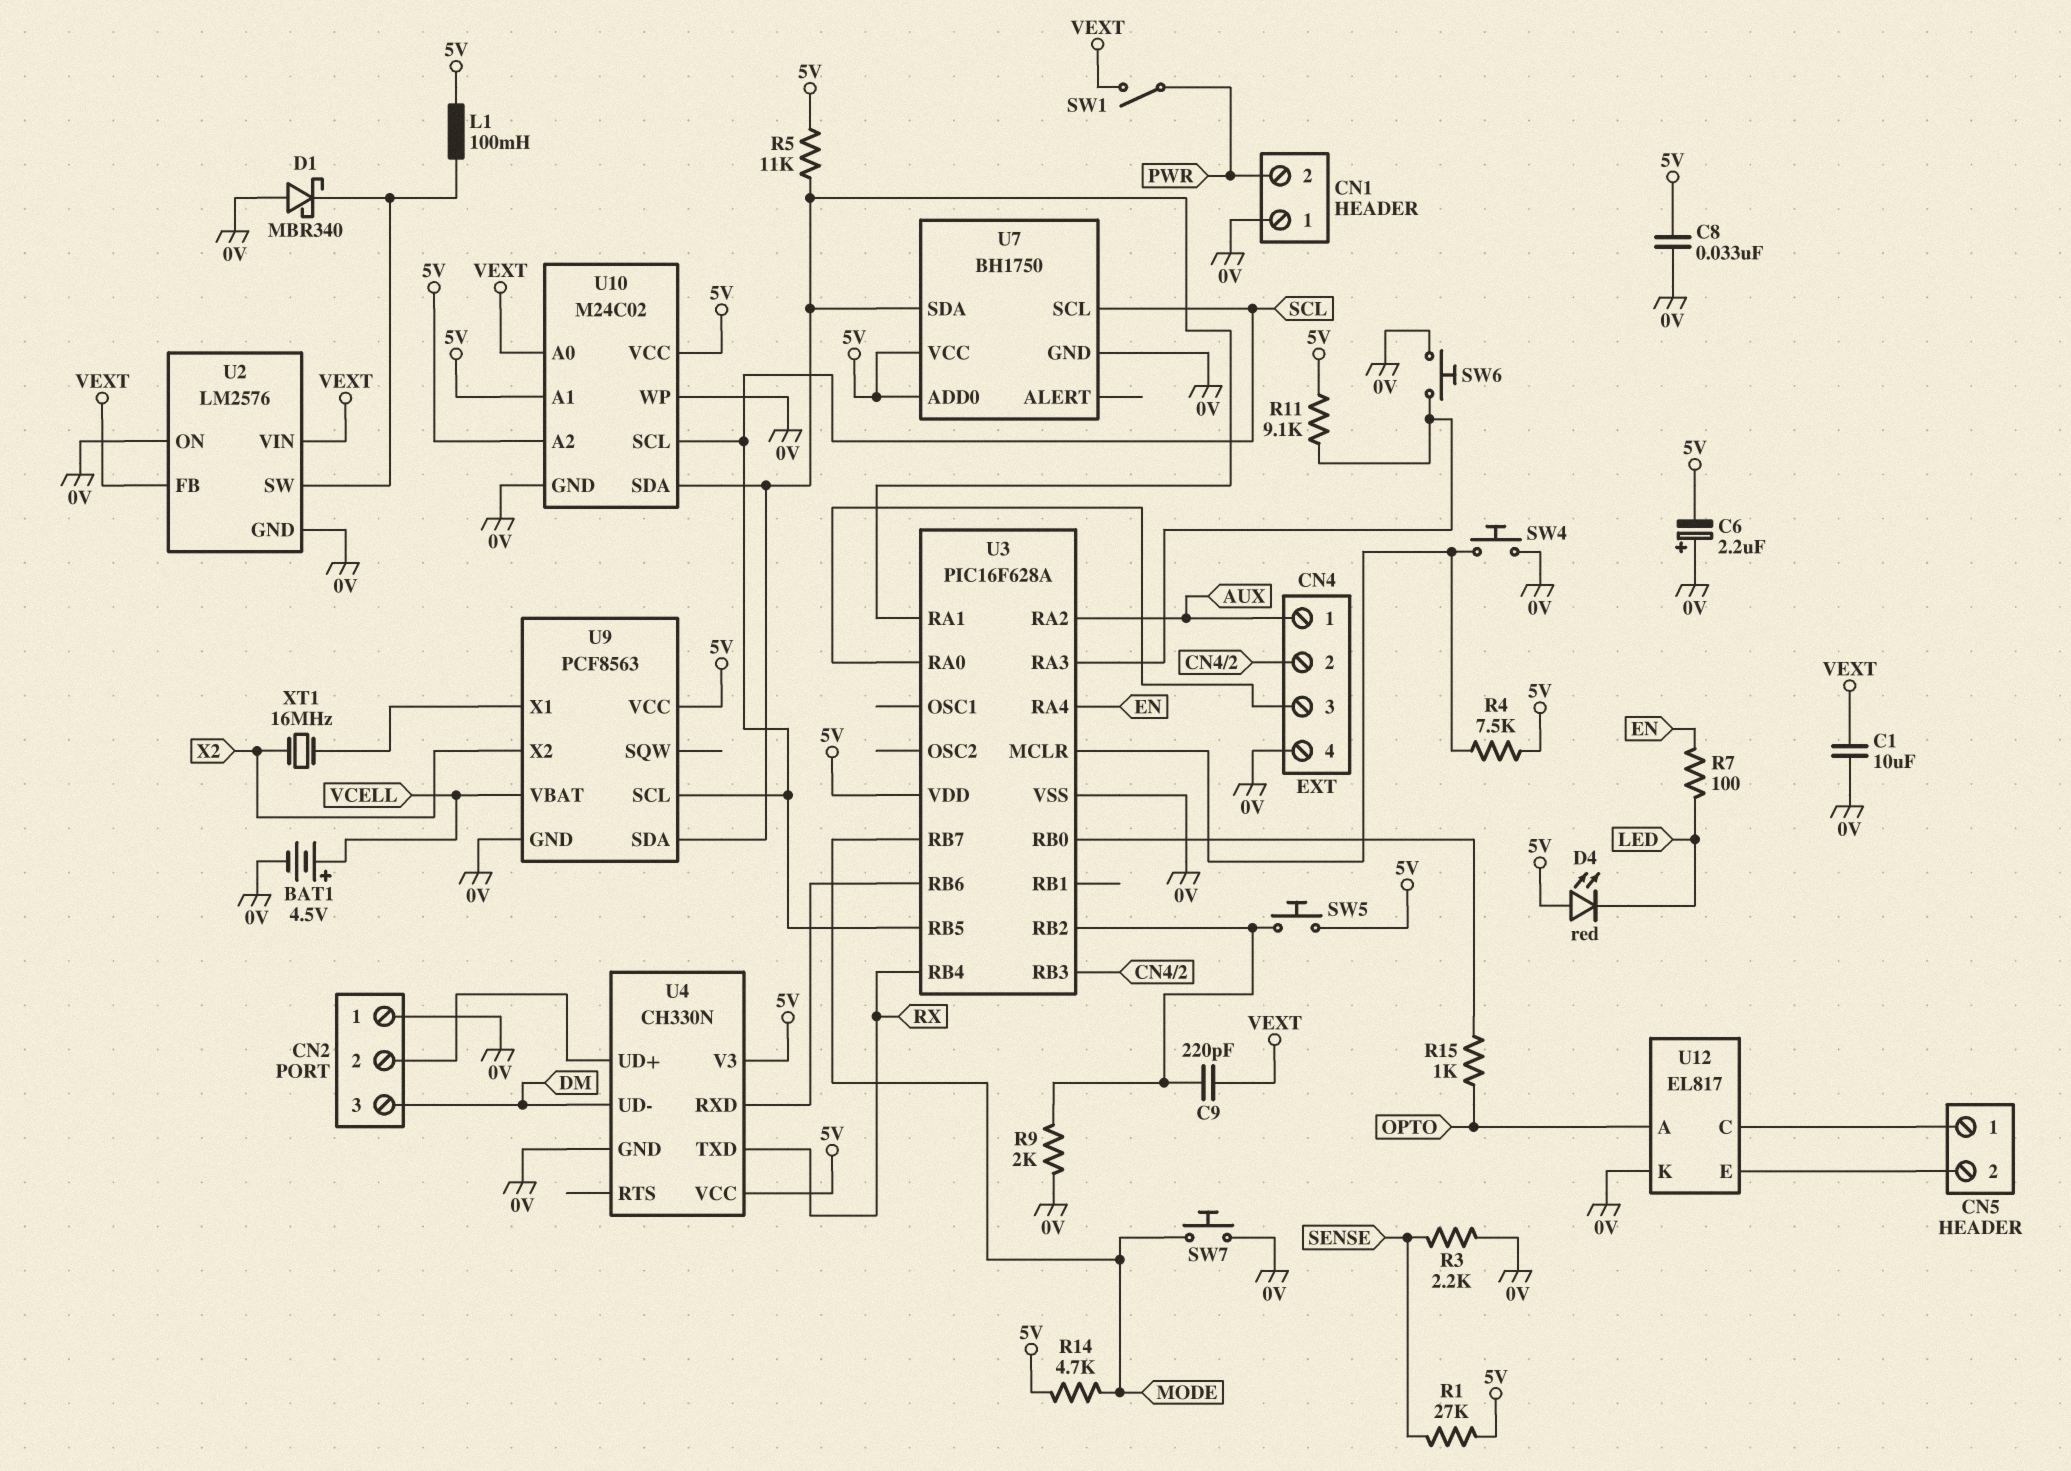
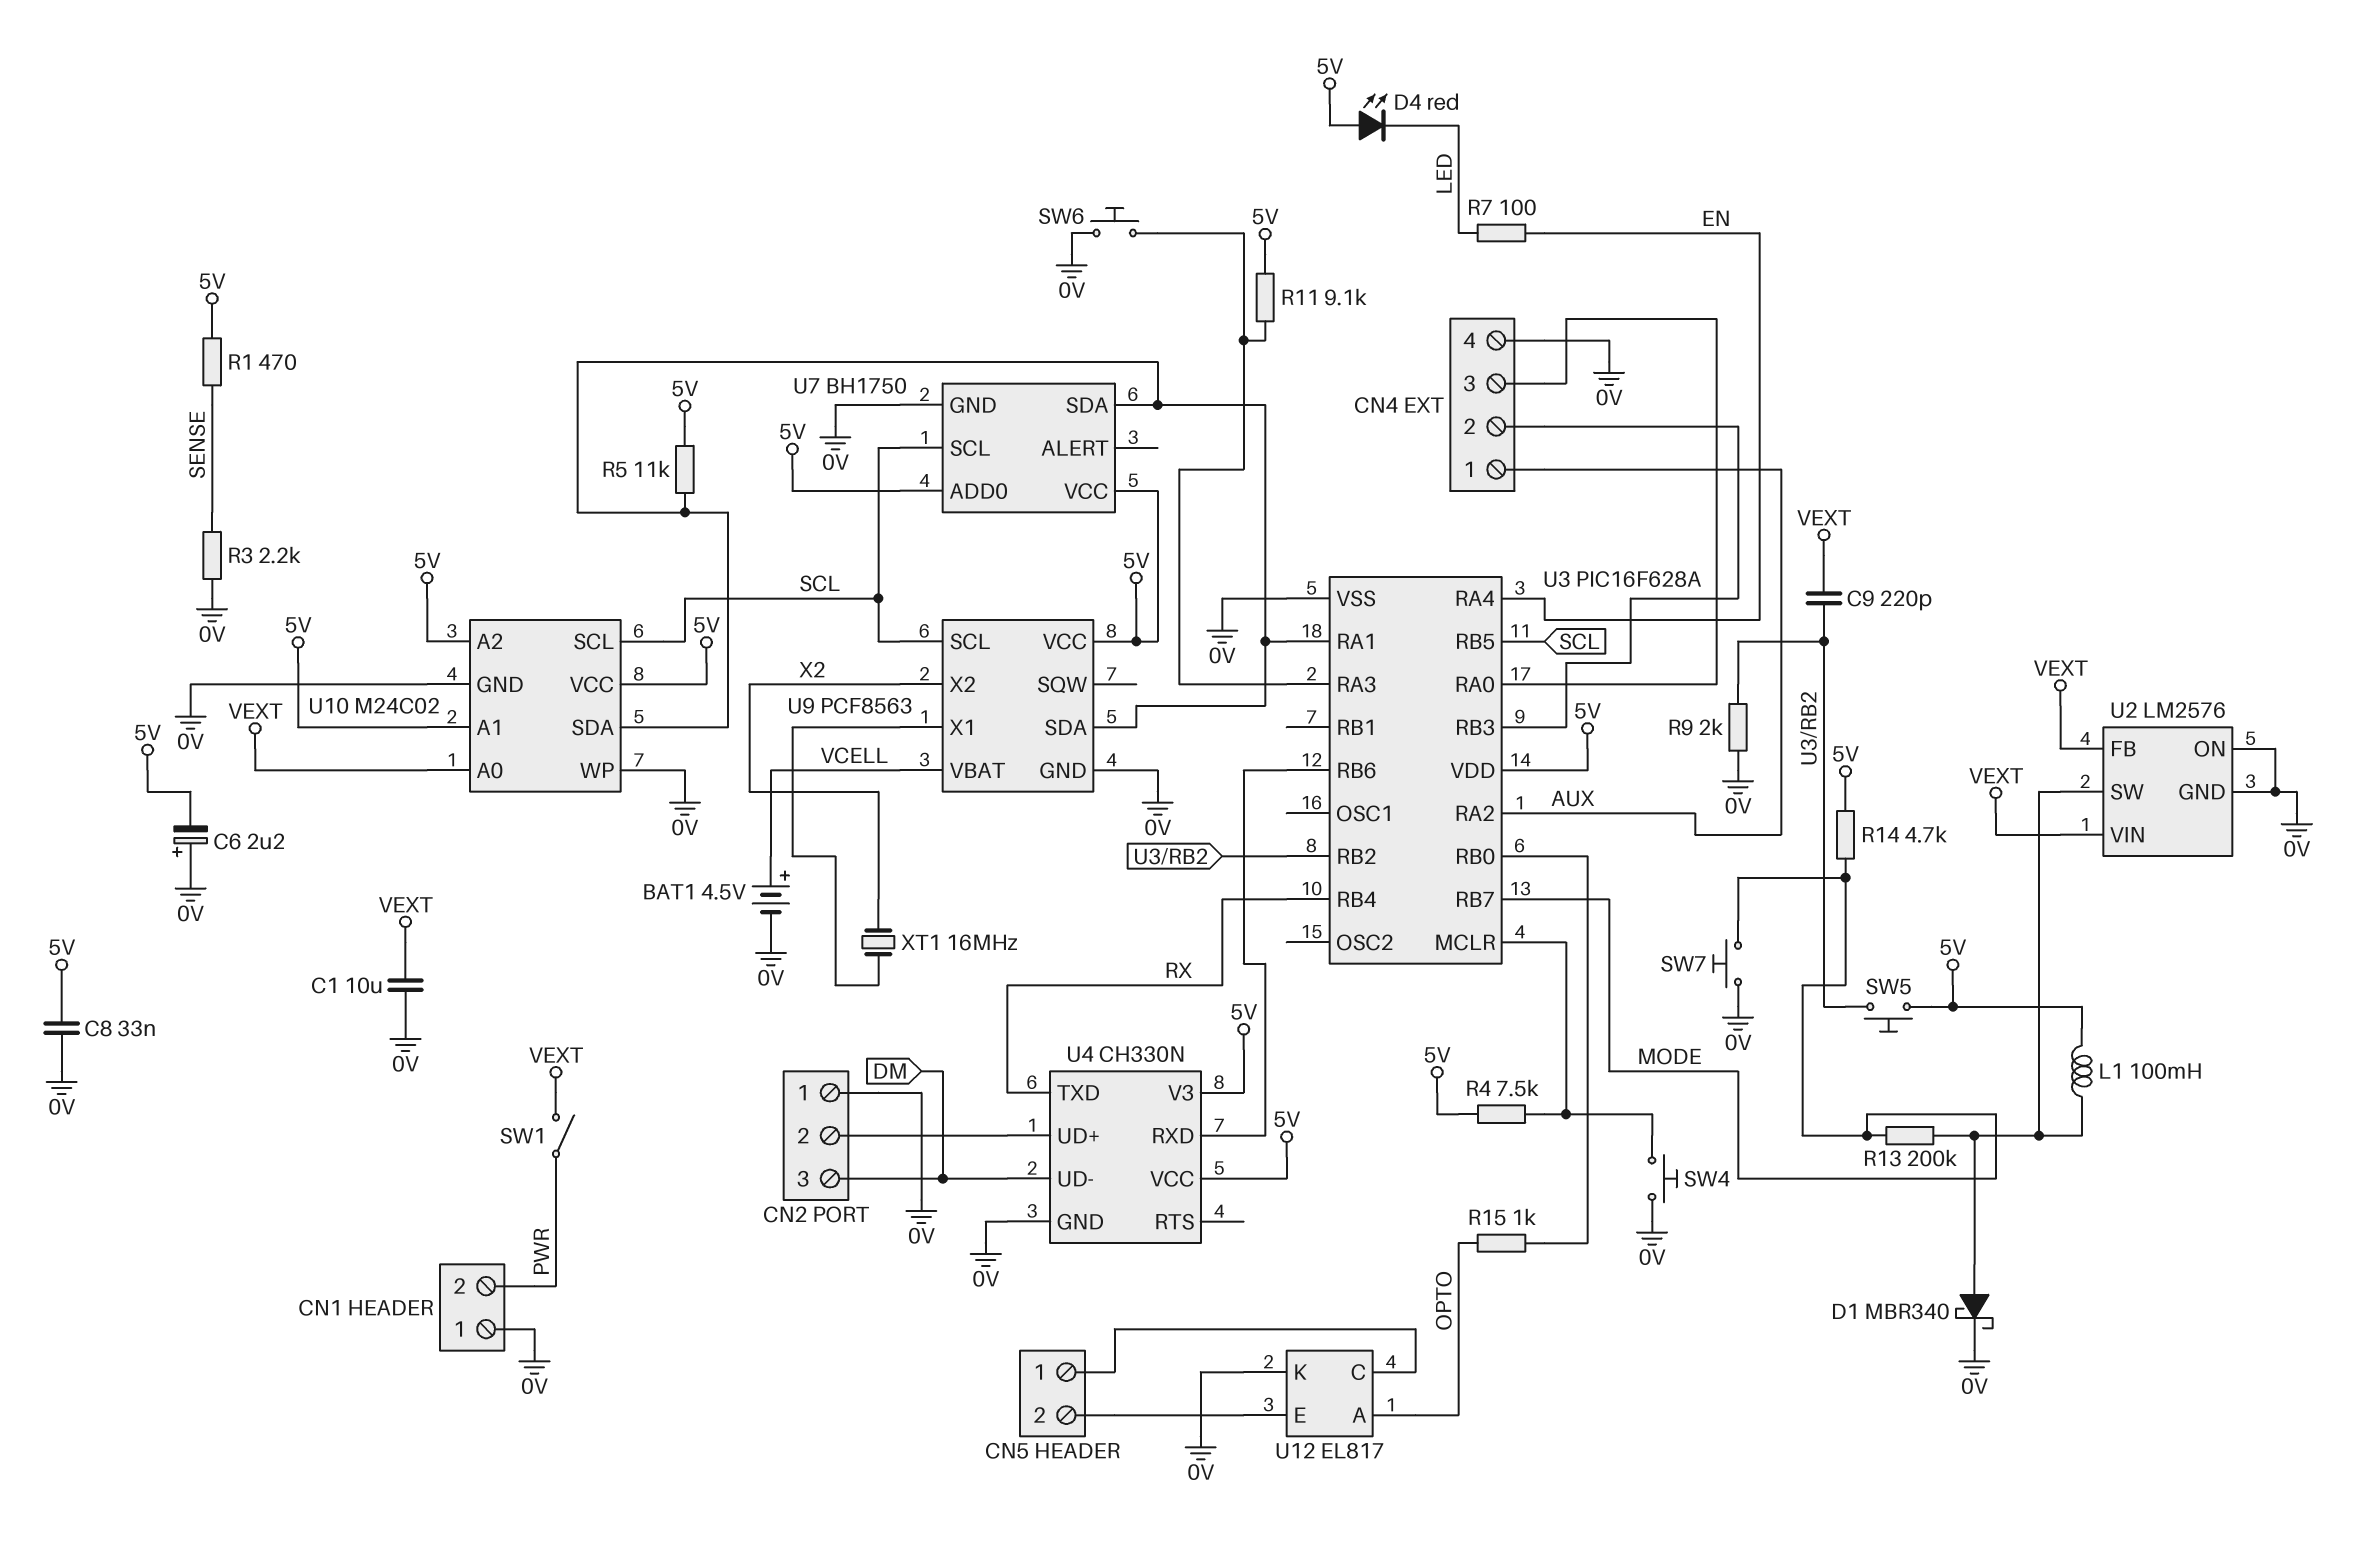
D1: schottky MBR340 (A 0V, K U2/SW) -> schottky MBR340 (A U2/SW, K 0V)
R1: 27k (5V, SENSE) -> 470 (5V, SENSE)
R13: none -> 200k (MODE, U2/SW)

